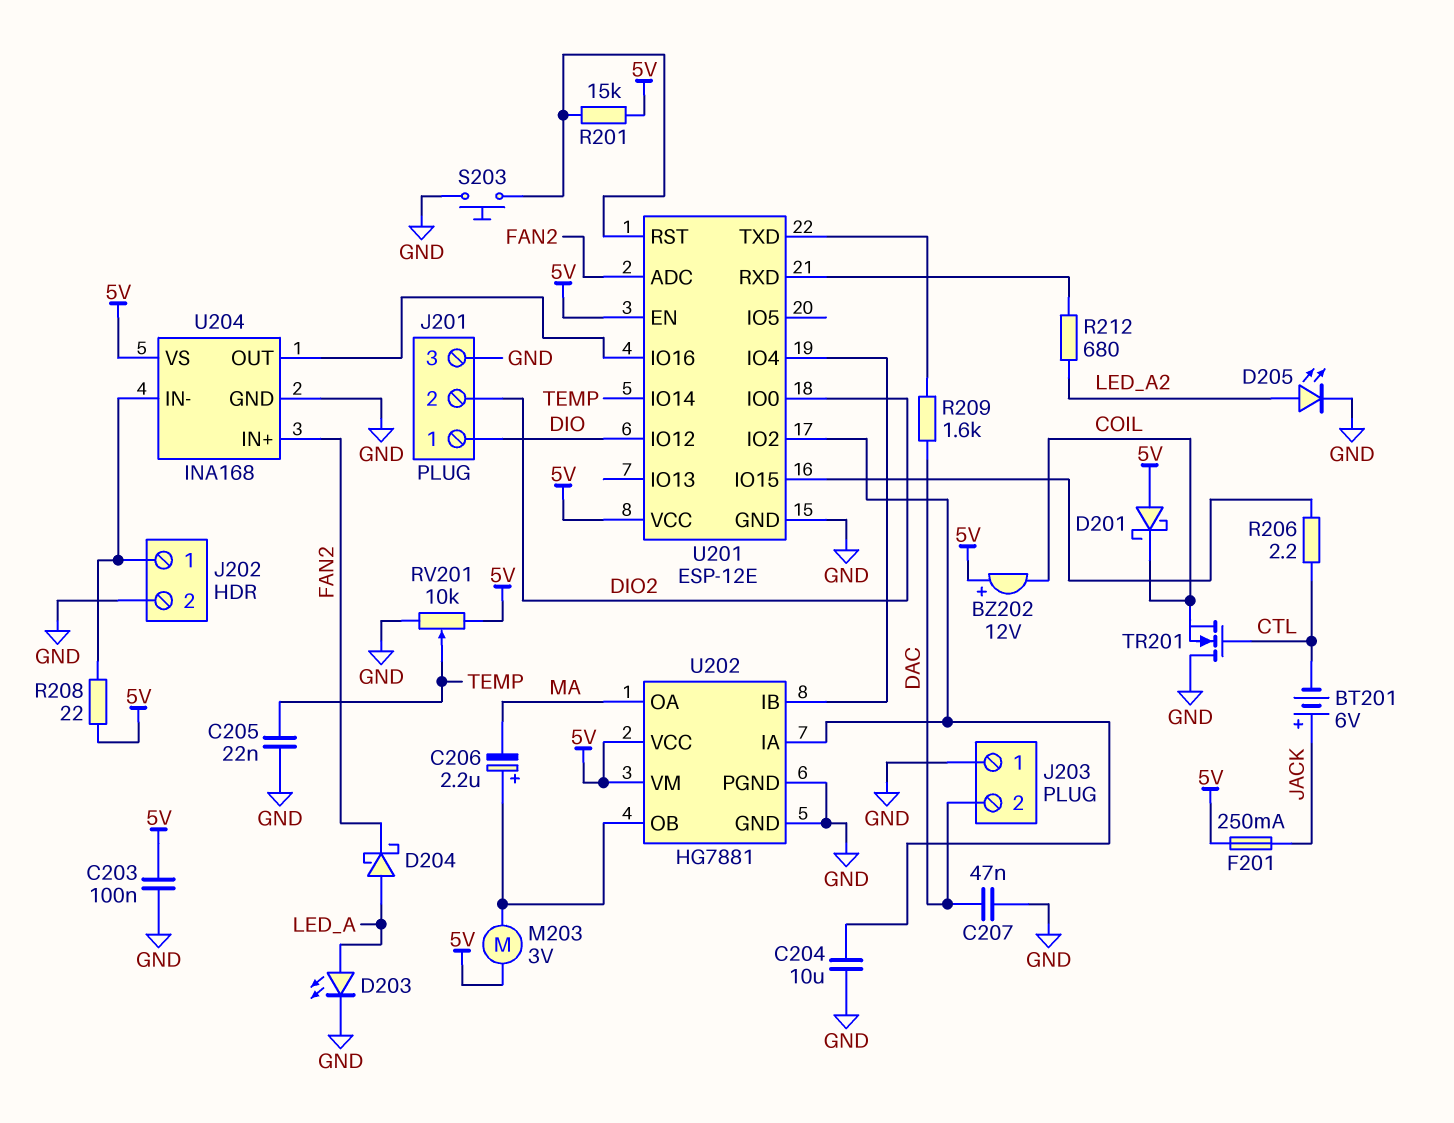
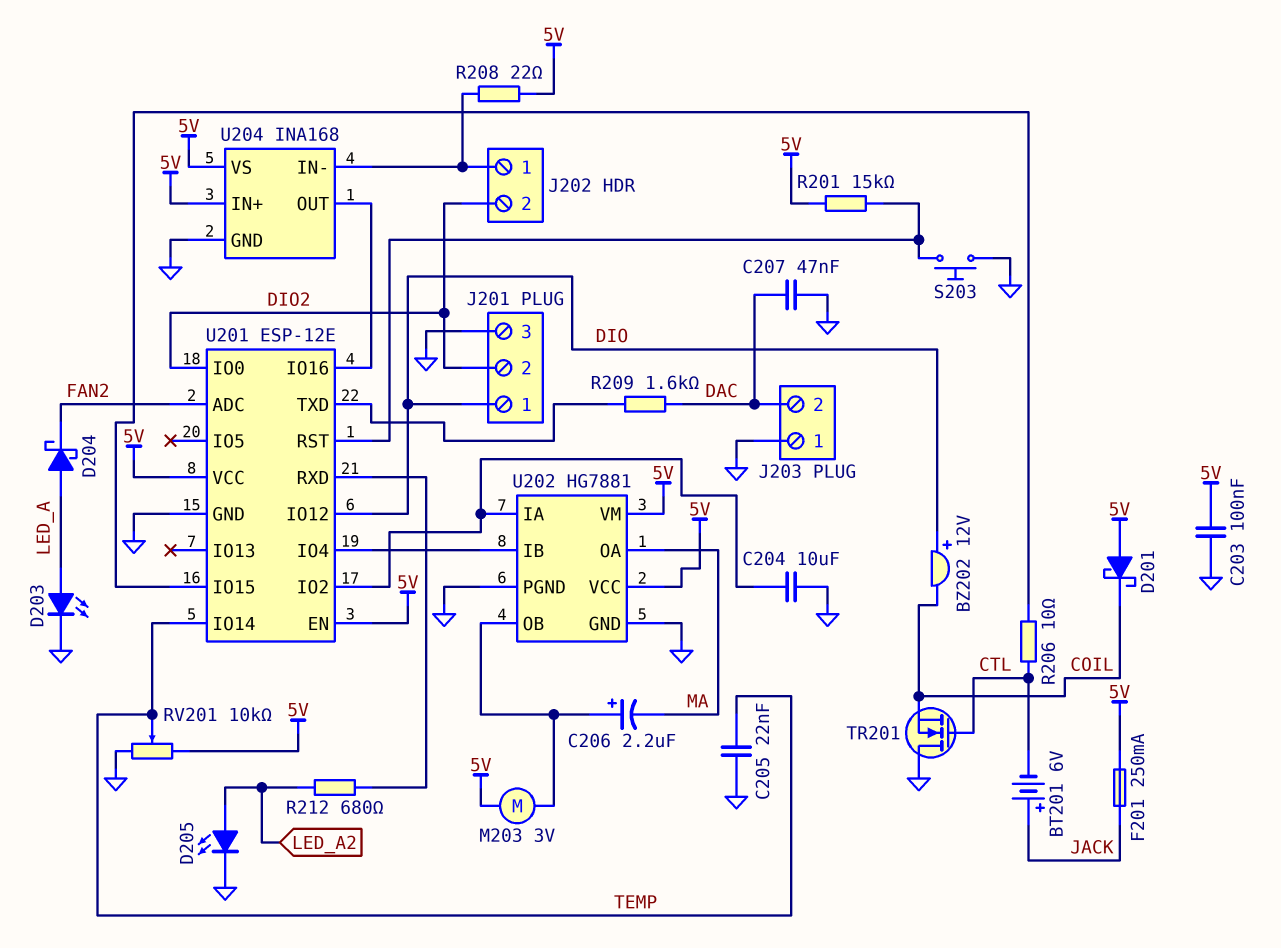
BZ202: buzzer 12V (plus 5V, minus COIL) -> buzzer 12V (plus DIO, minus COIL)
J202 pin 2: GND -> DIO2
R206: 2.2 (CTL, U201/IO15) -> 10 (CTL, U201/IO15)
U204 pin IN+: FAN2 -> 5V

